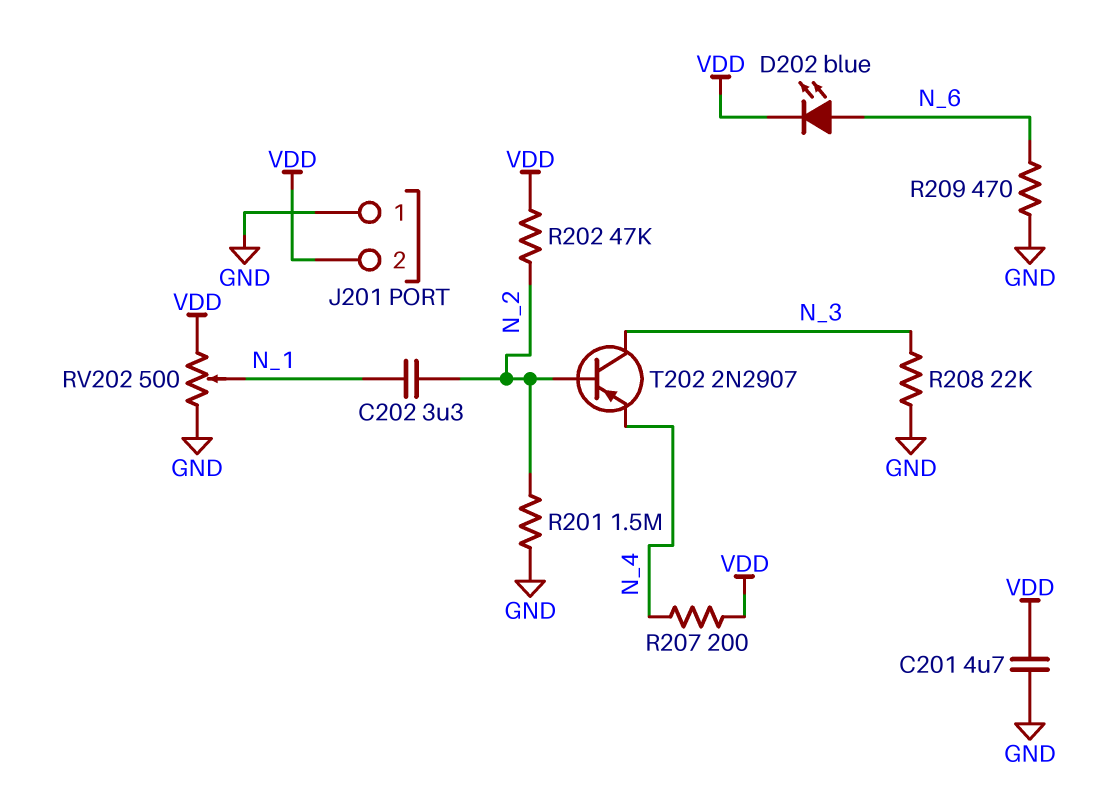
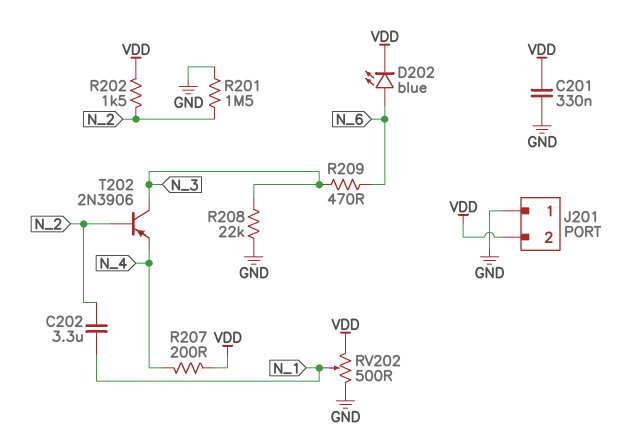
C201: 4.7uF (GND, VDD) -> 330nF (GND, VDD)
R202: 47k (N_2, VDD) -> 1.5k (N_2, VDD)
R209: 470 (GND, N_6) -> 470 (N_3, N_6)
T202: PNP 2N2907 (B N_2, C N_3, E N_4) -> PNP 2N3906 (B N_2, C N_3, E N_4)

